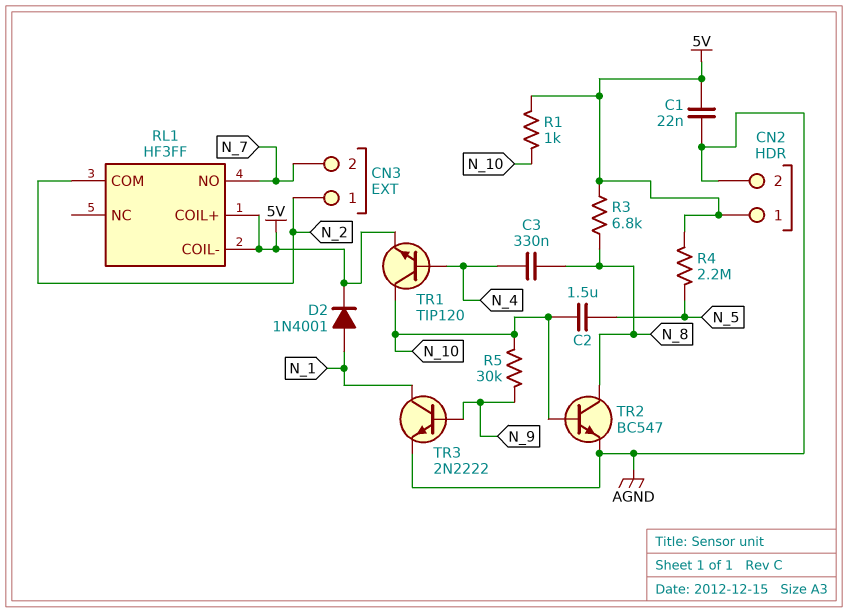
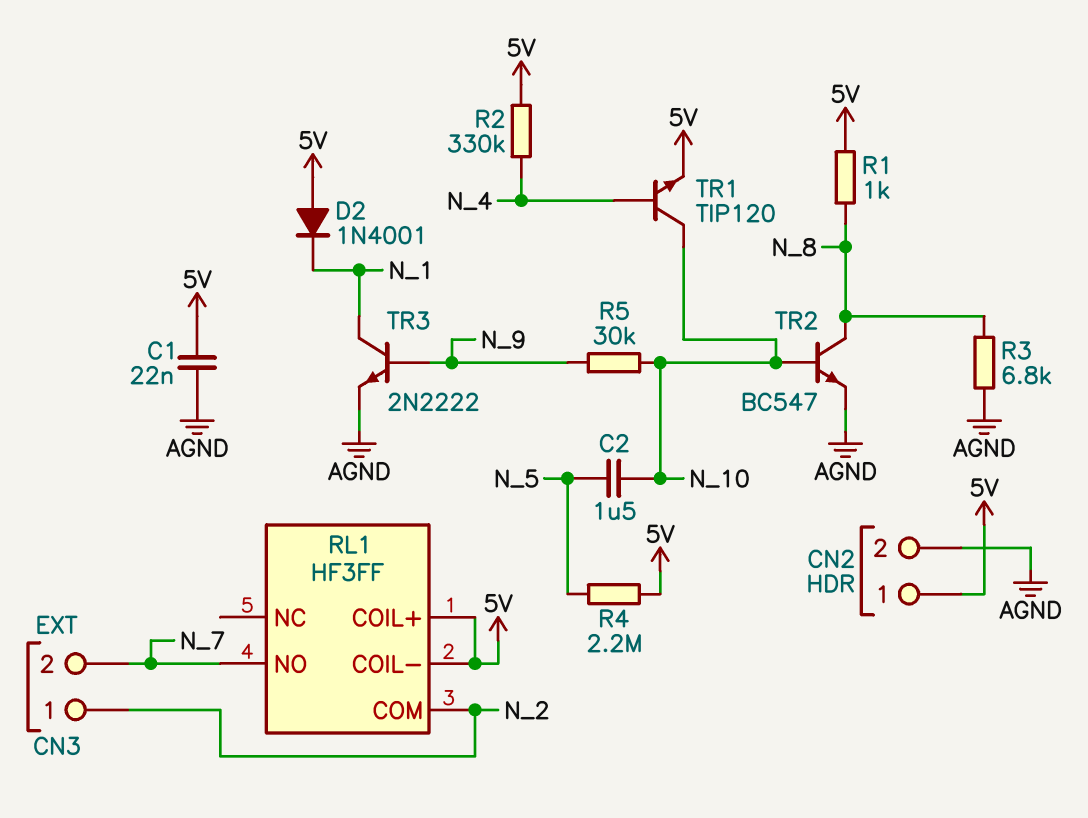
C3: 330nF (N_4, N_8) -> none
D2: diode 1N4001 (A N_1, K 5V) -> diode 1N4001 (A 5V, K N_1)
R1: 1k (5V, N_10) -> 1k (5V, N_8)
R2: none -> 330k (5V, N_4)
R3: 6.8k (5V, N_8) -> 6.8k (AGND, N_8)

